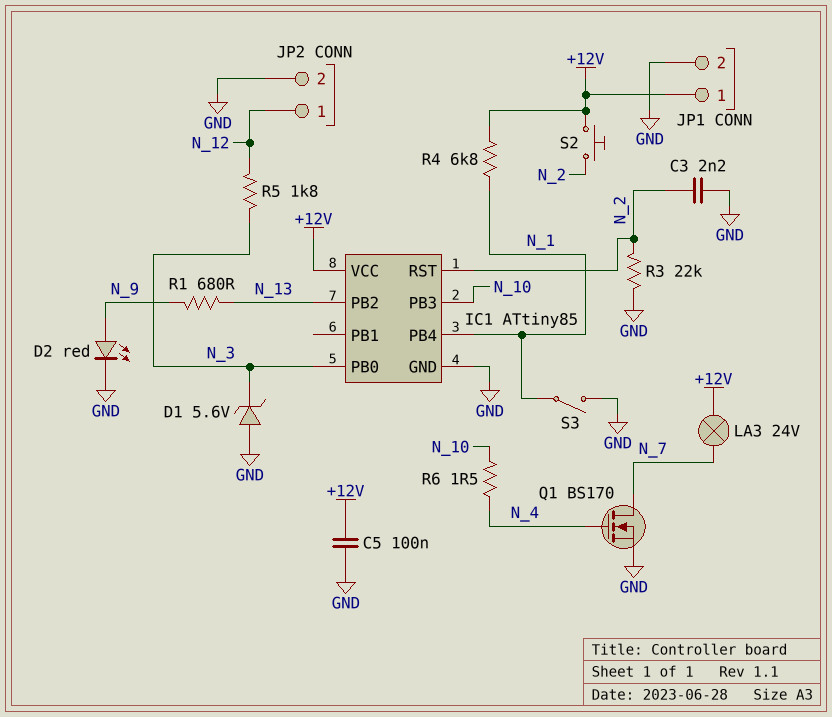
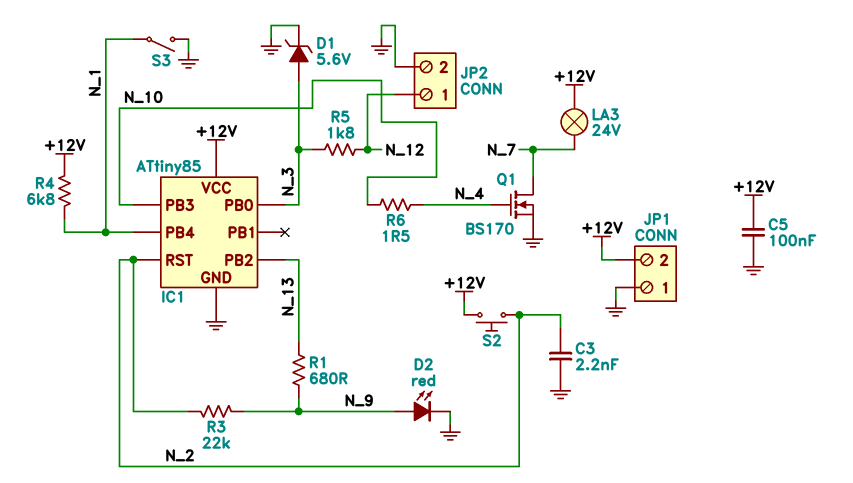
D1: zener 5.6V (A GND, K N_3) -> zener 5.6V (A N_3, K GND)
JP1 pin 1: +12V -> GND
JP1 pin 2: GND -> +12V
R3: 22k (GND, N_2) -> 22k (N_2, N_9)

